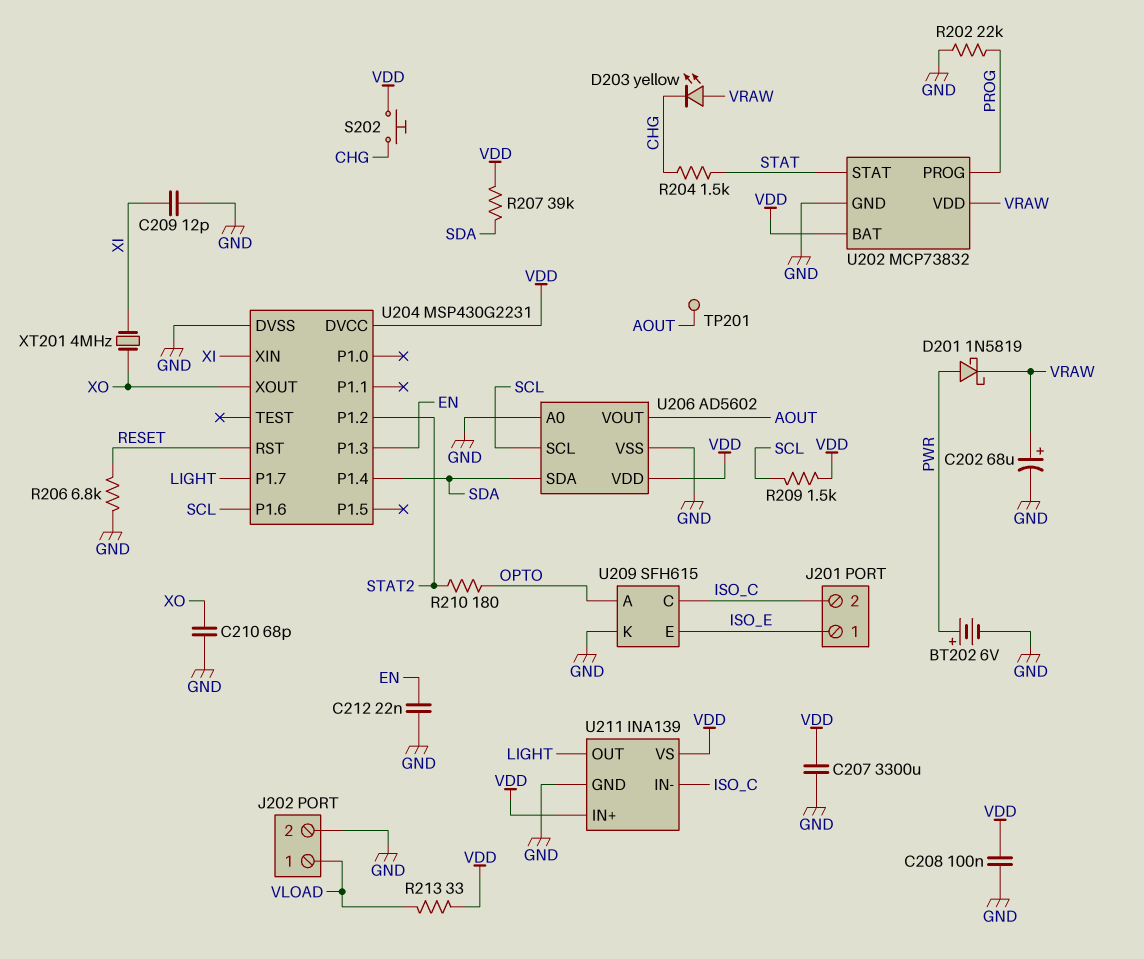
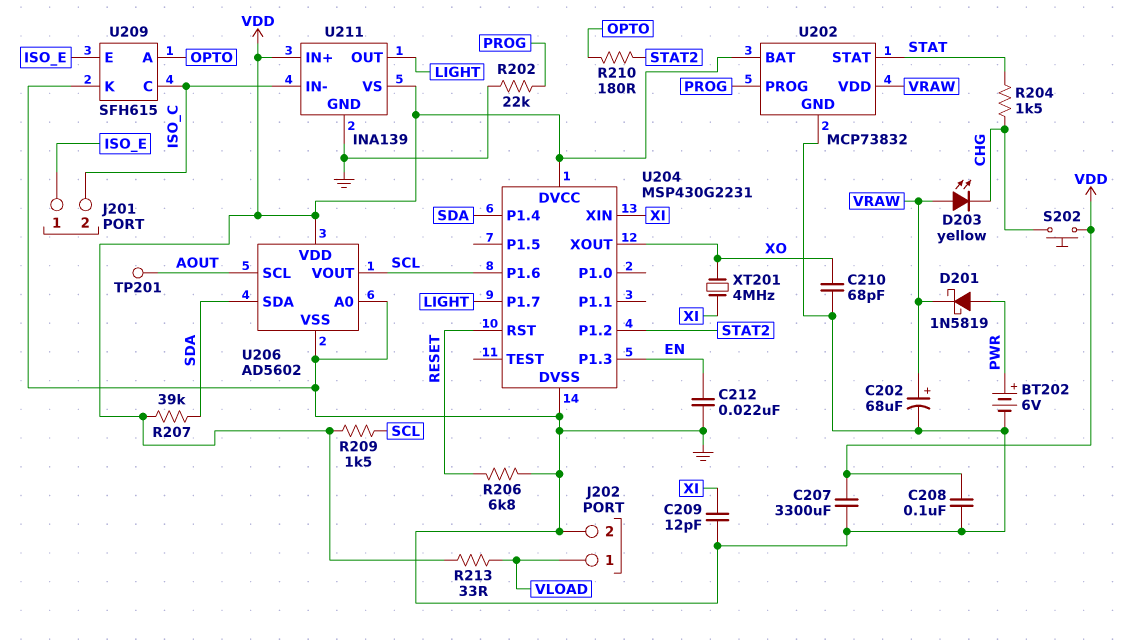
U206 pin SCL: SCL -> AOUT
U206 pin VOUT: AOUT -> SCL

